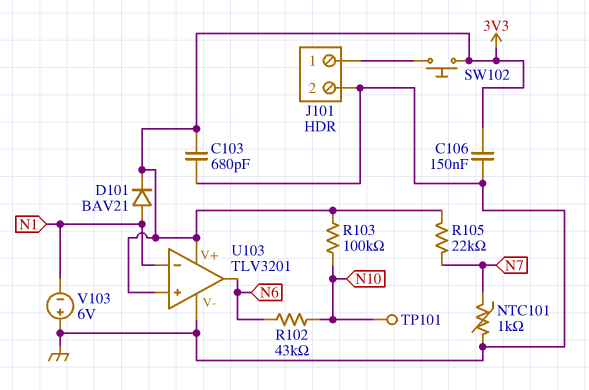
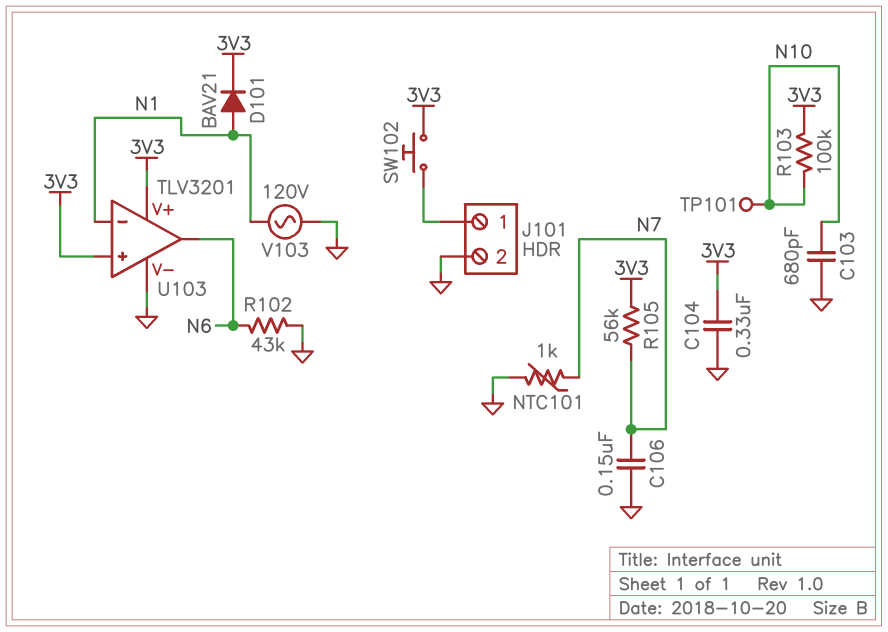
C103: 680pF (3V3, GND) -> 680pF (GND, N10)
C104: none -> 330nF (3V3, GND)
C106: 150nF (3V3, GND) -> 150nF (GND, N7)
R102: 43k (N6, N10) -> 43k (GND, N6)
R105: 22k (3V3, N7) -> 56k (3V3, N7)
V103: 6V (plus GND, minus N1) -> AC 120V (GND, N1)

